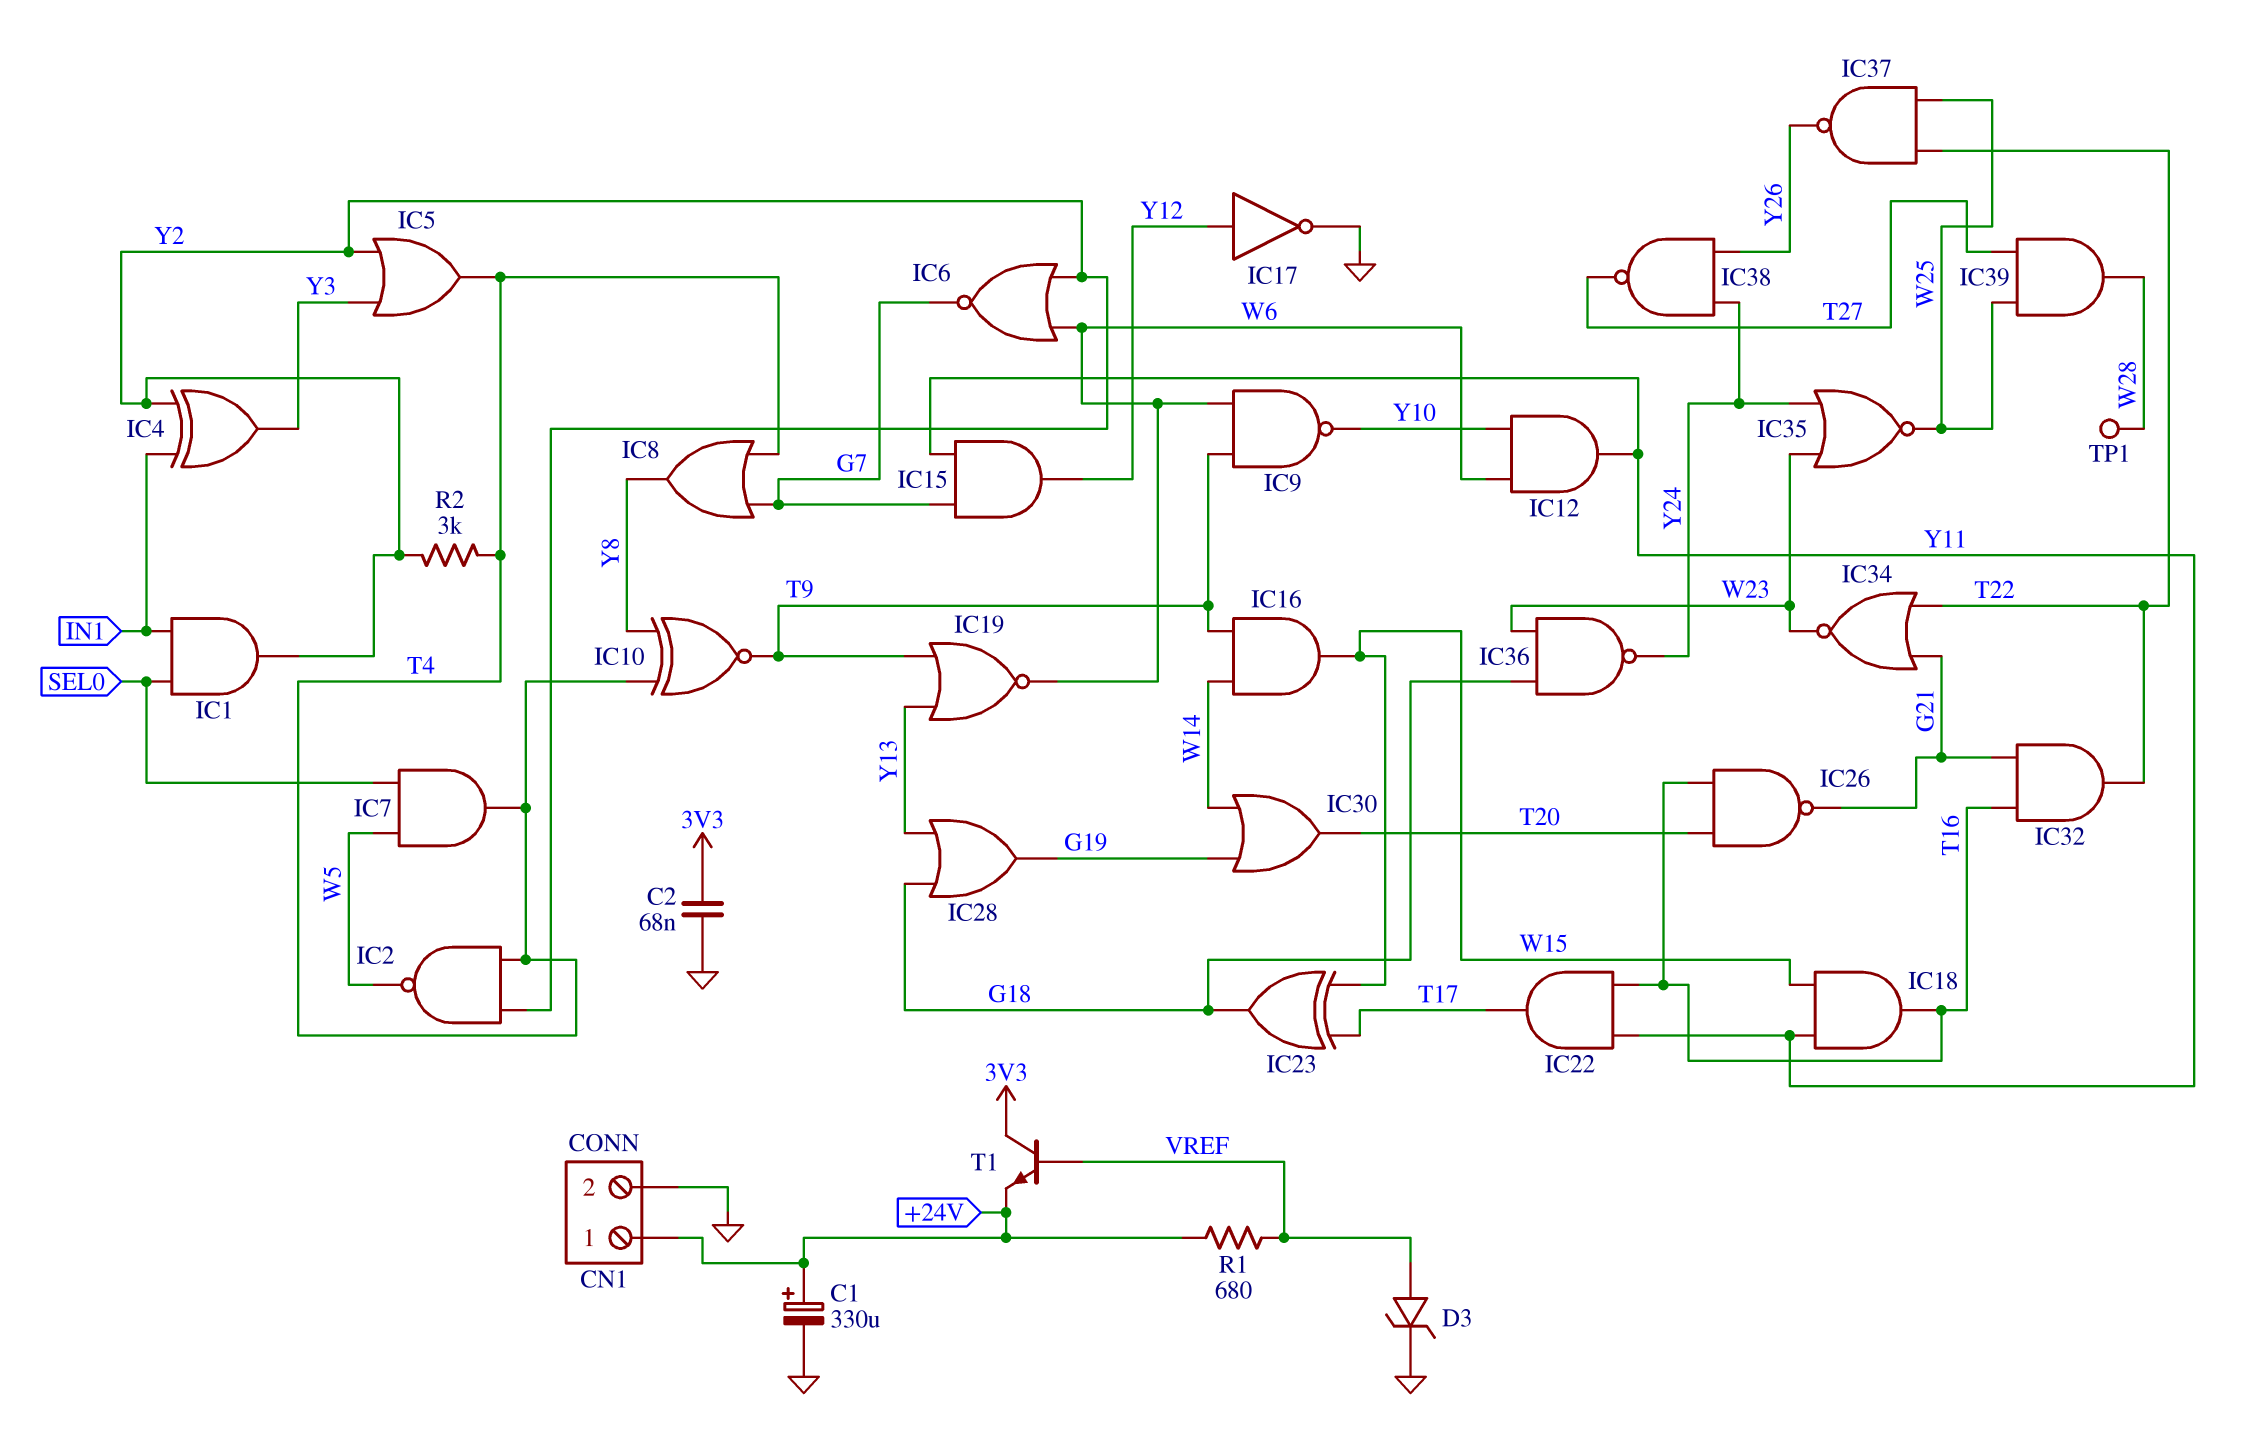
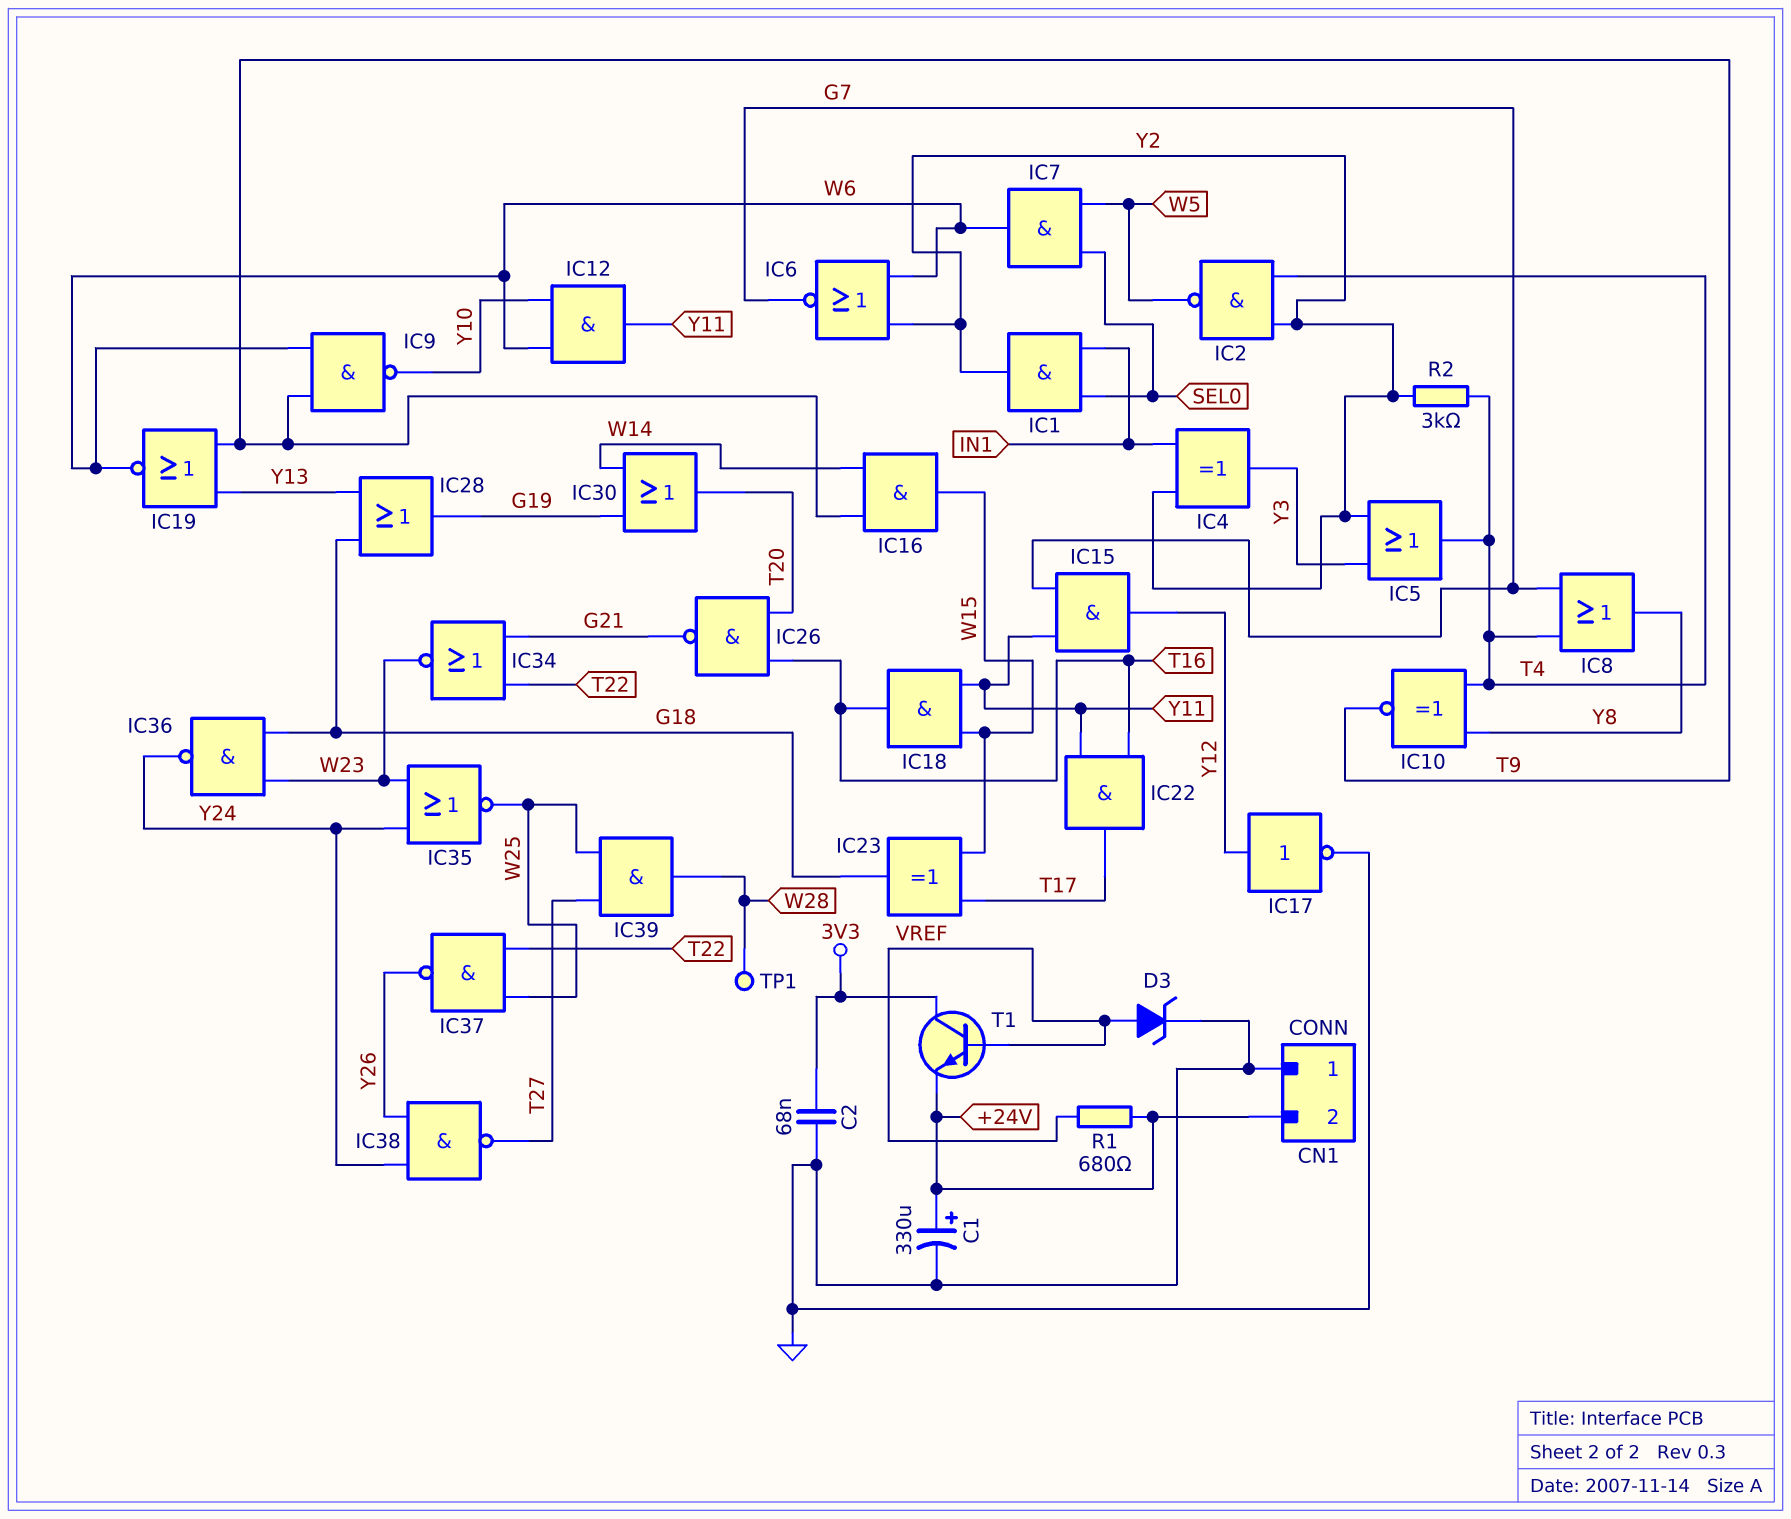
CN1 pin 1: +24V -> GND
CN1 pin 2: GND -> +24V
IC7: AND (in SEL0, in W5, out T4) -> AND (in SEL0, in W5, out W6)
IC32: AND (in G21, in T16, out T22) -> none

